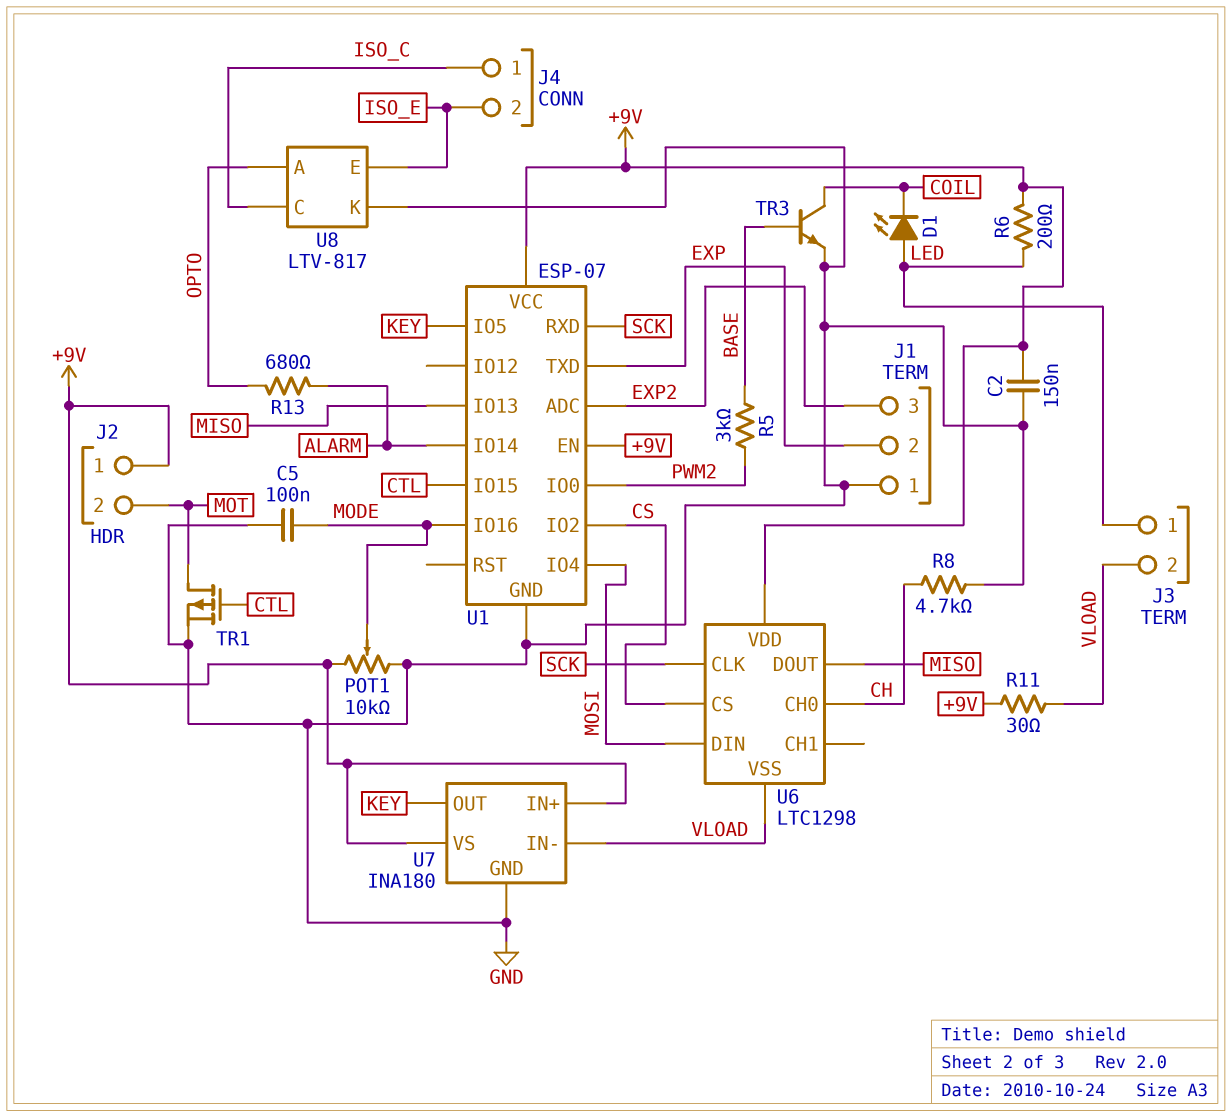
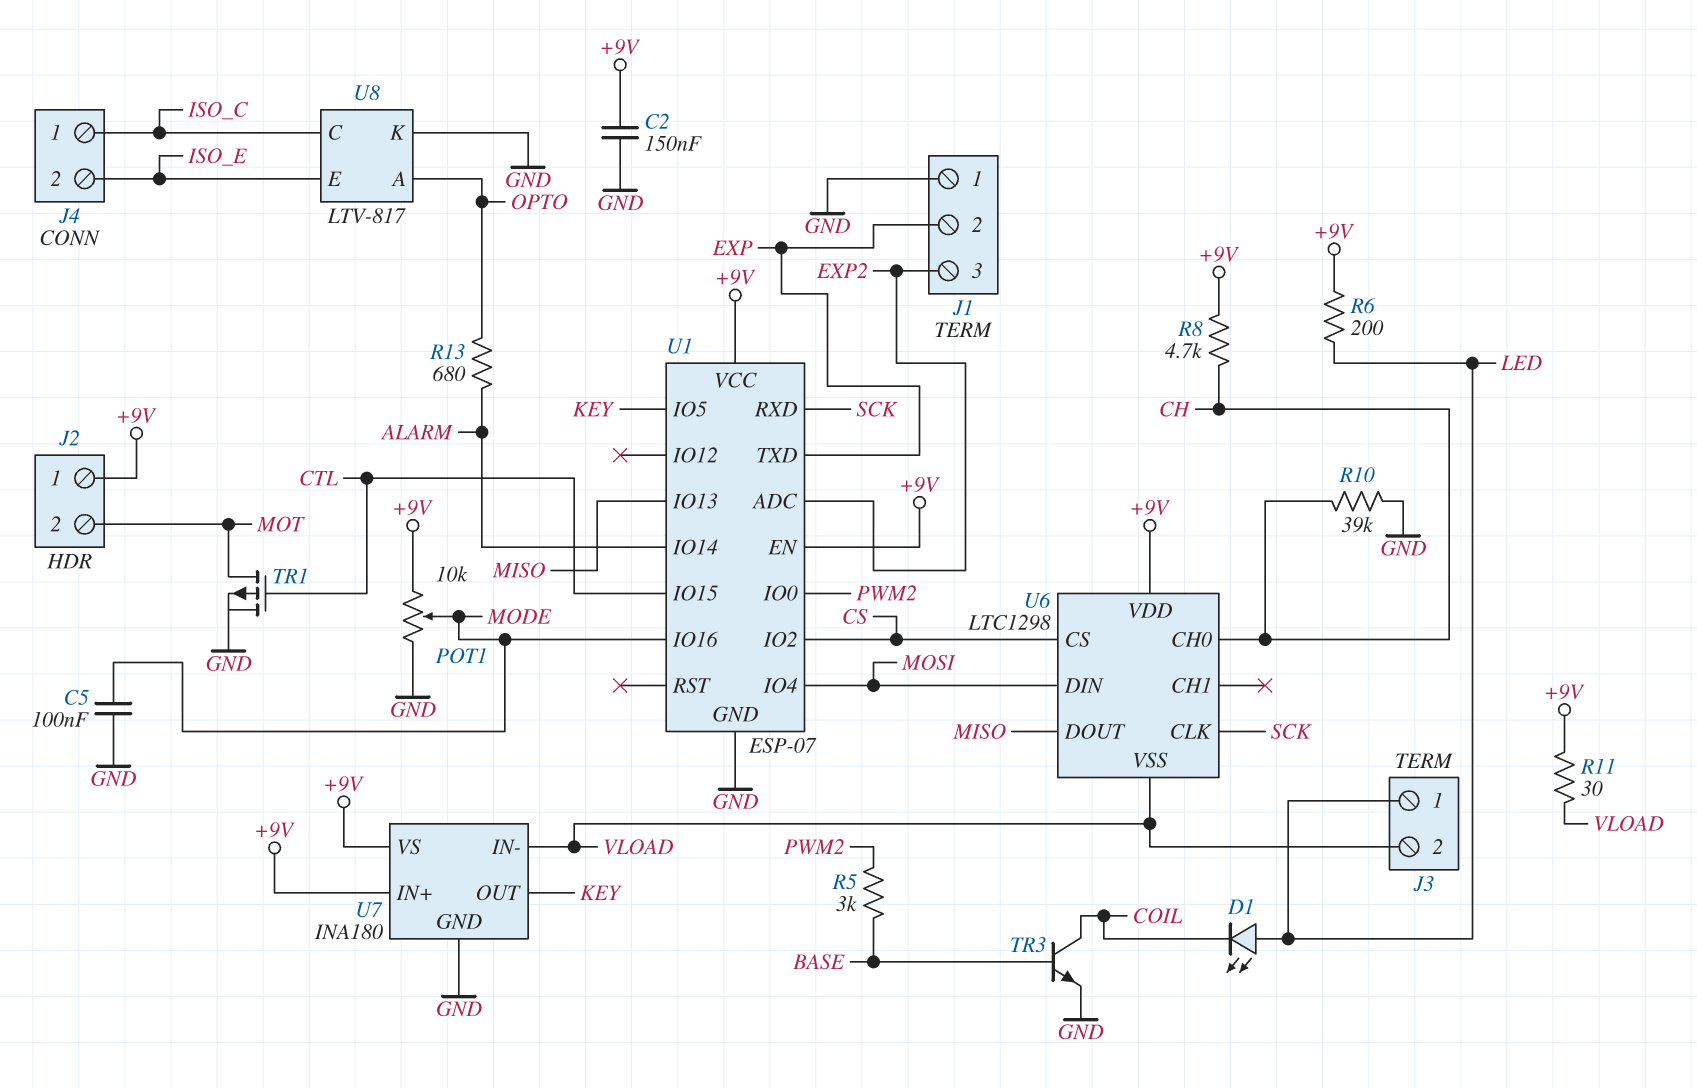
R8: 4.7k (CH, GND) -> 4.7k (+9V, CH)
R10: none -> 39k (CH, GND)

